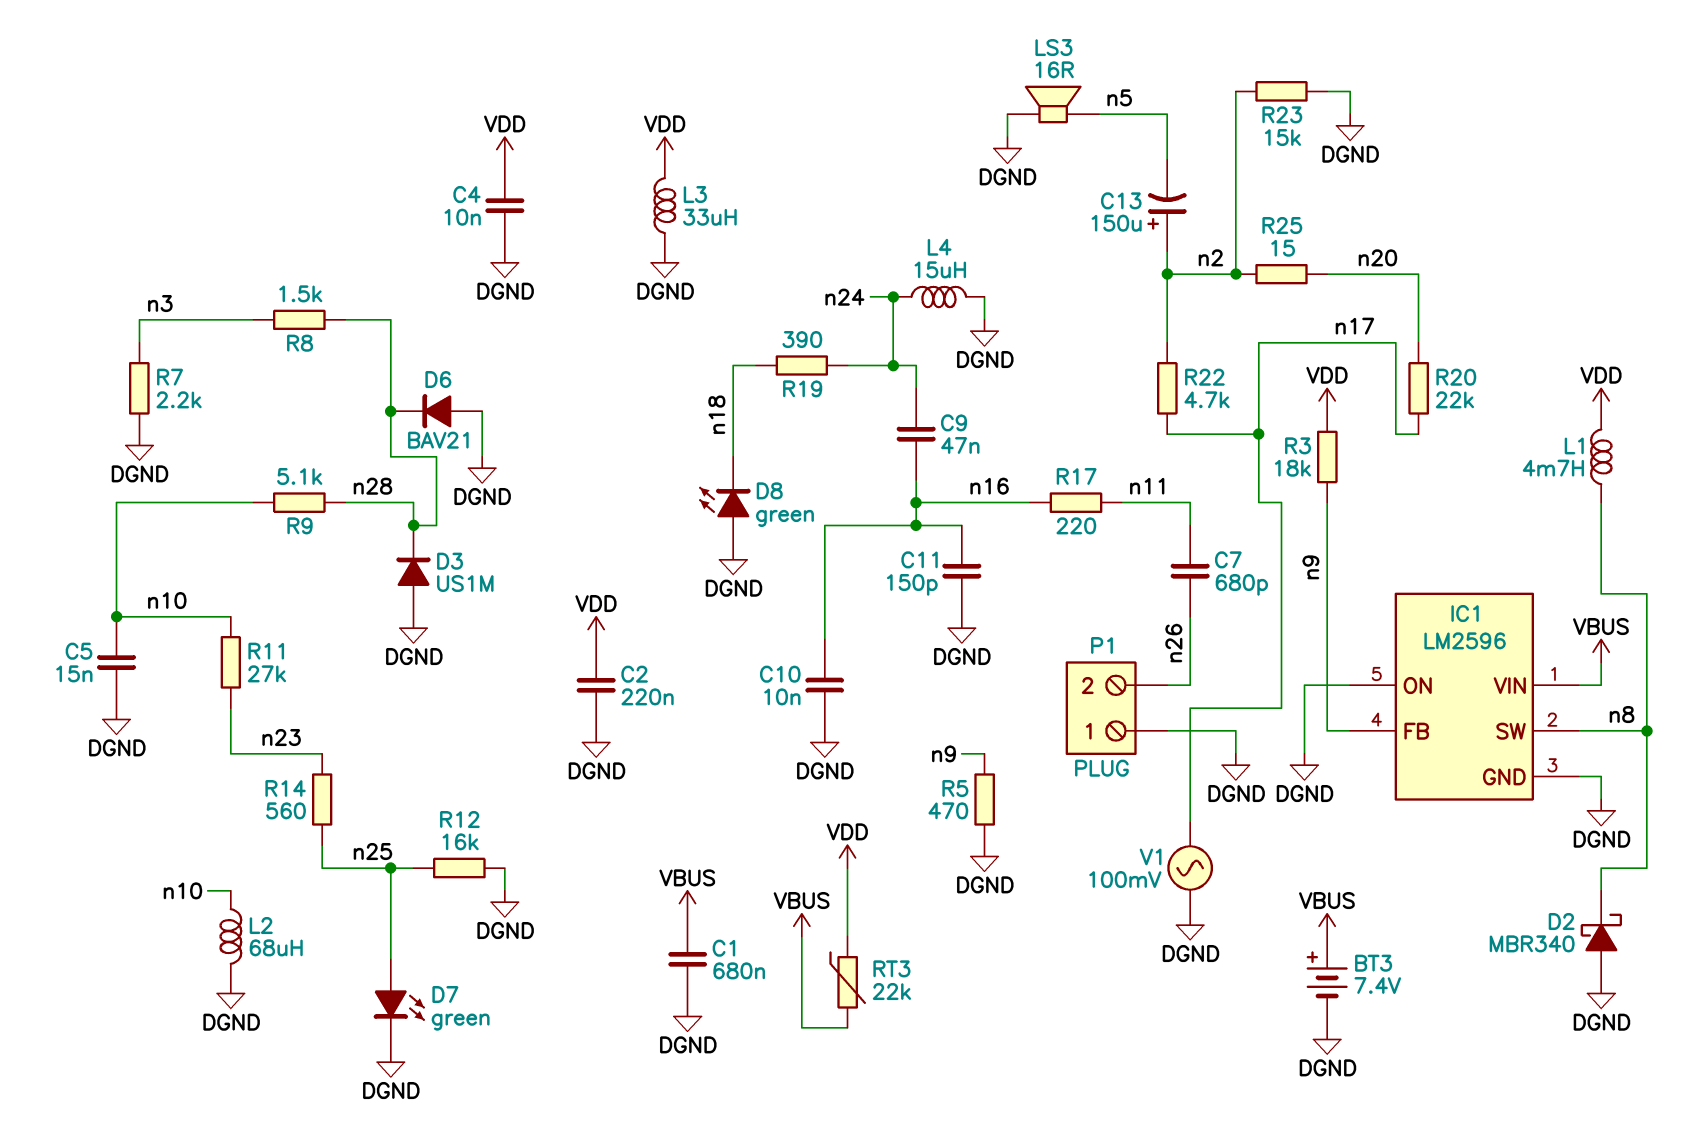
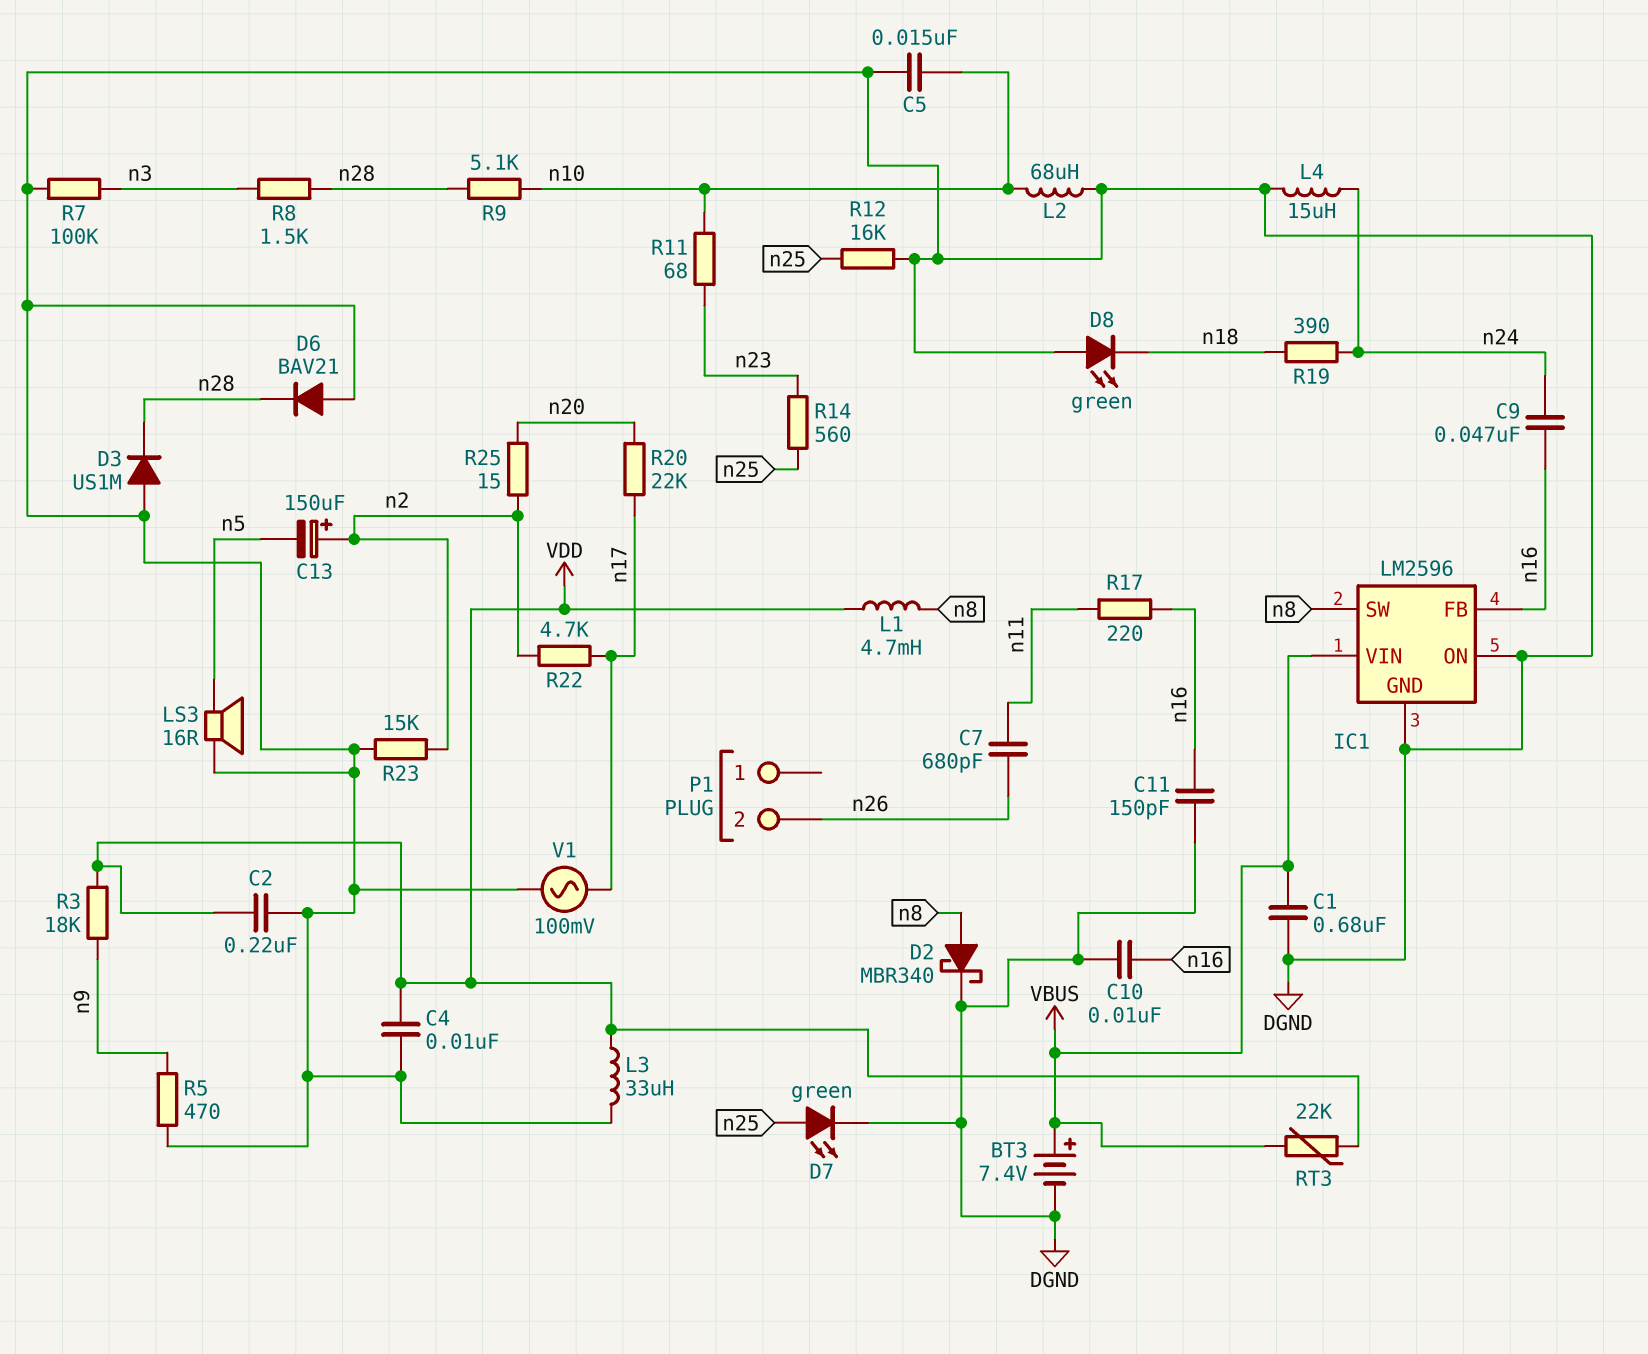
D2: schottky MBR340 (A DGND, K n8) -> schottky MBR340 (A n8, K DGND)
IC1 pin FB: n9 -> n16
P1 pin 1: DGND -> none
R7: 2.2k (DGND, n3) -> 100k (DGND, n3)
R11: 27k (n10, n23) -> 68 (n10, n23)

